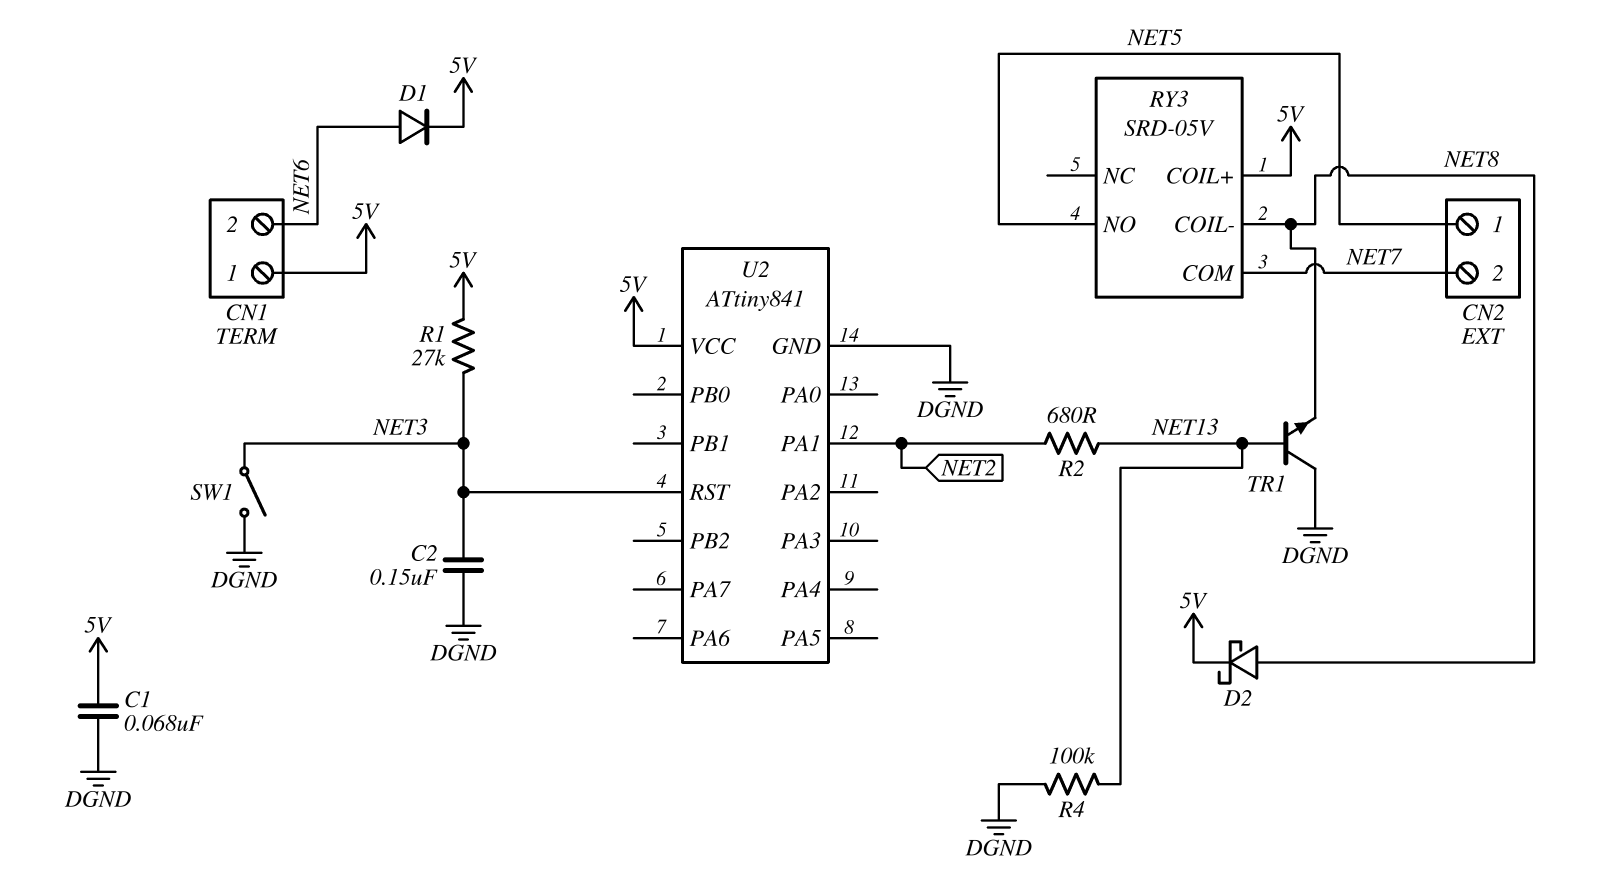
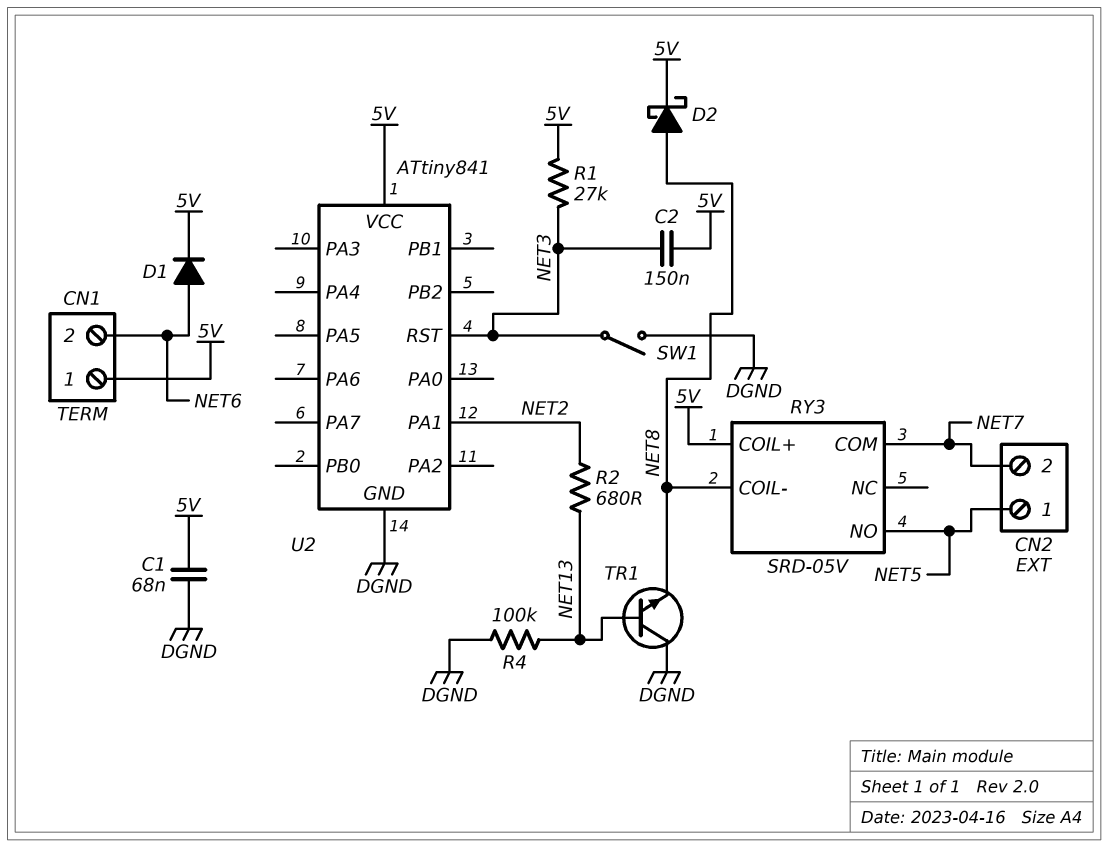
C2: 150nF (DGND, NET3) -> 150nF (5V, NET3)

